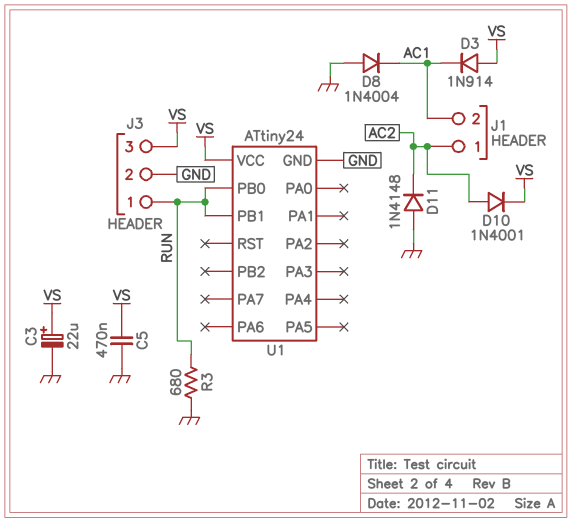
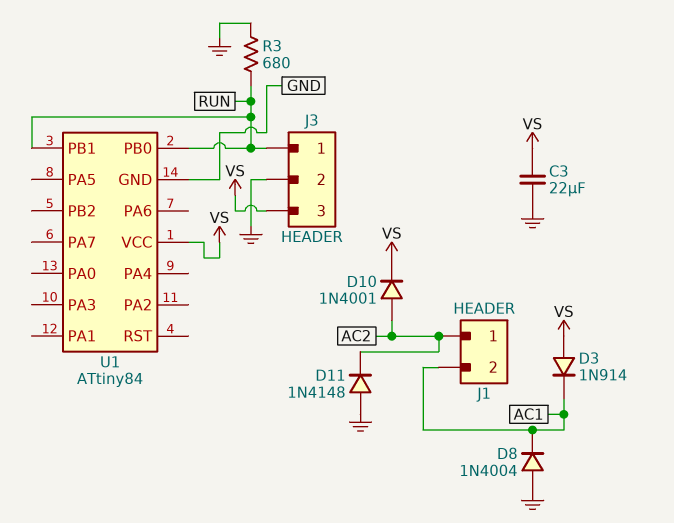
C3: 22uF (plus VS, minus GND) -> 22uF (GND, VS)
C5: 470nF (GND, VS) -> none
U1: ATtiny24 -> ATtiny84

